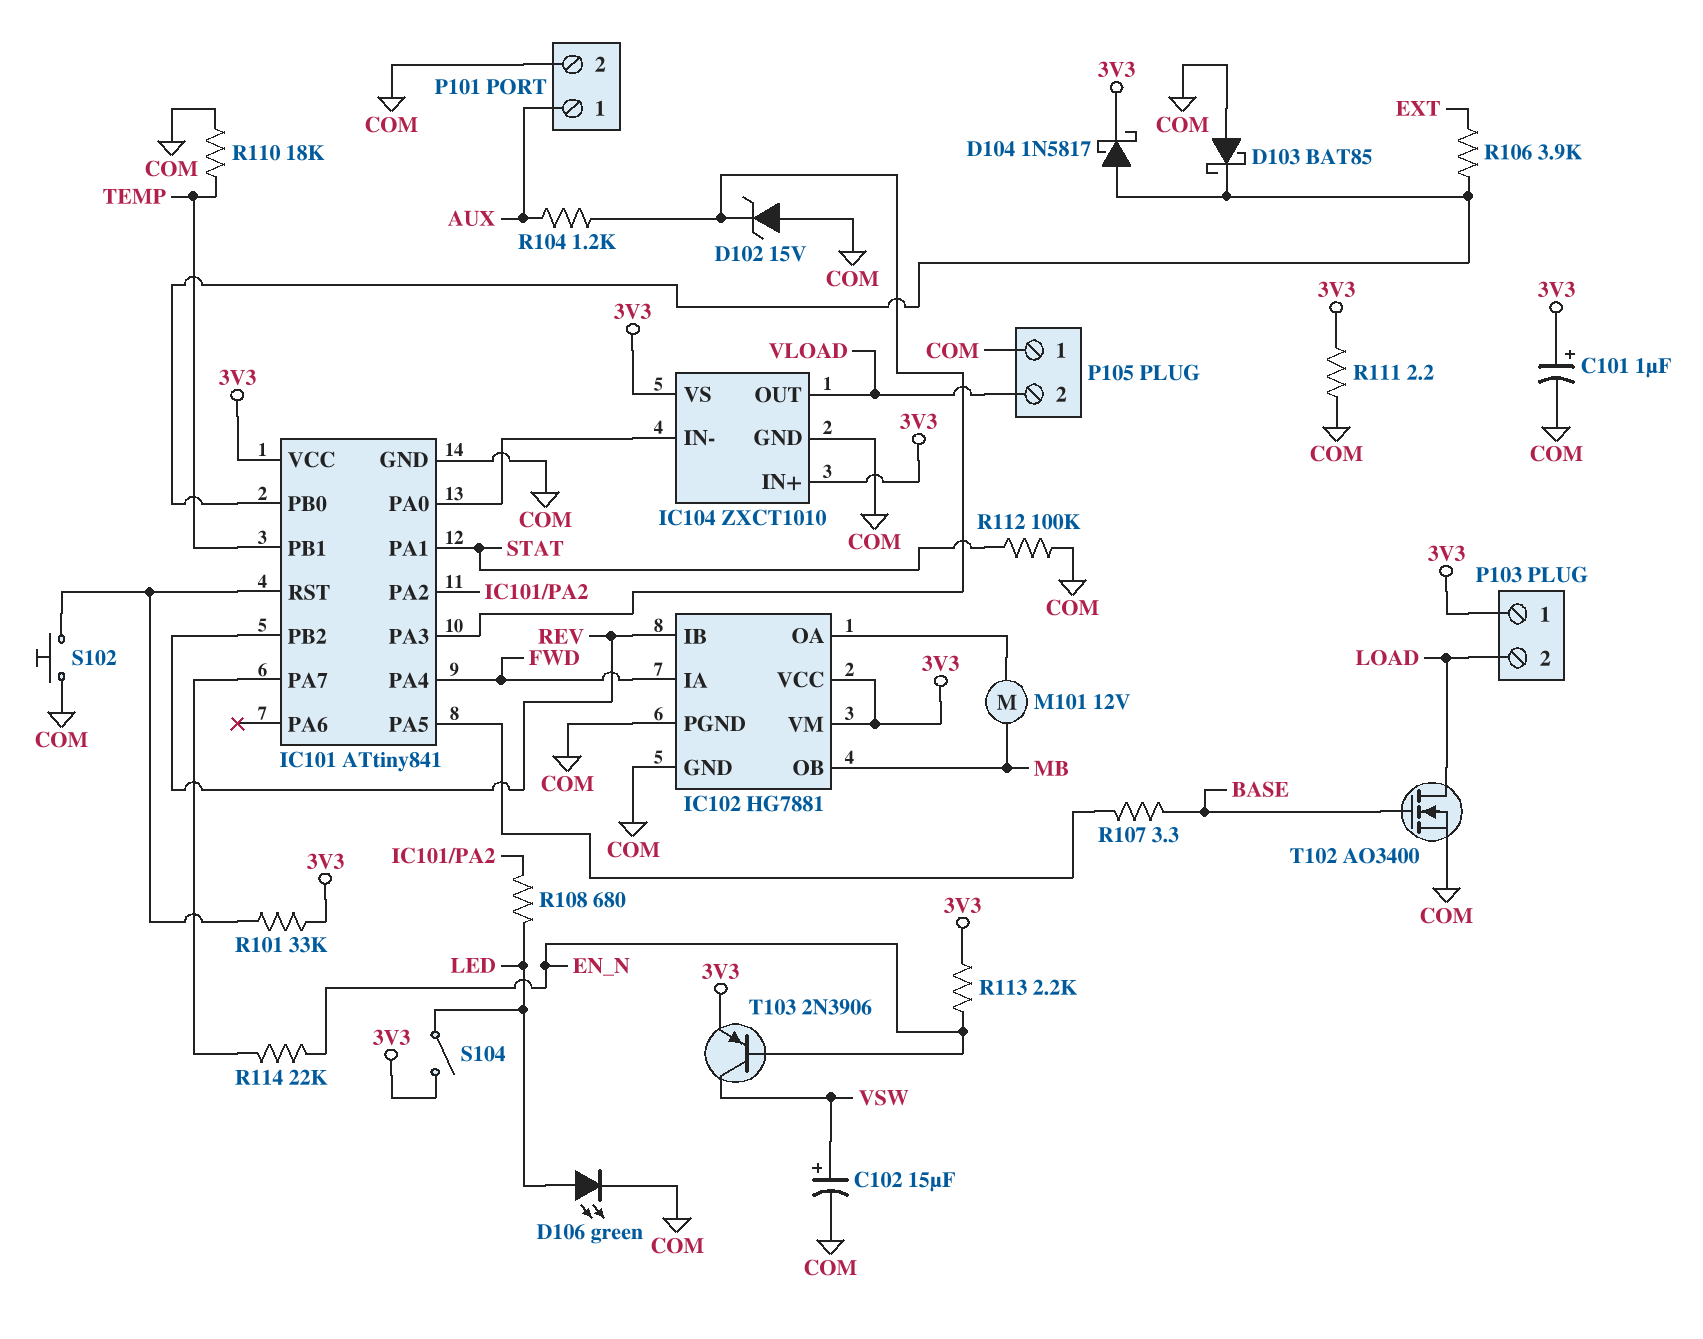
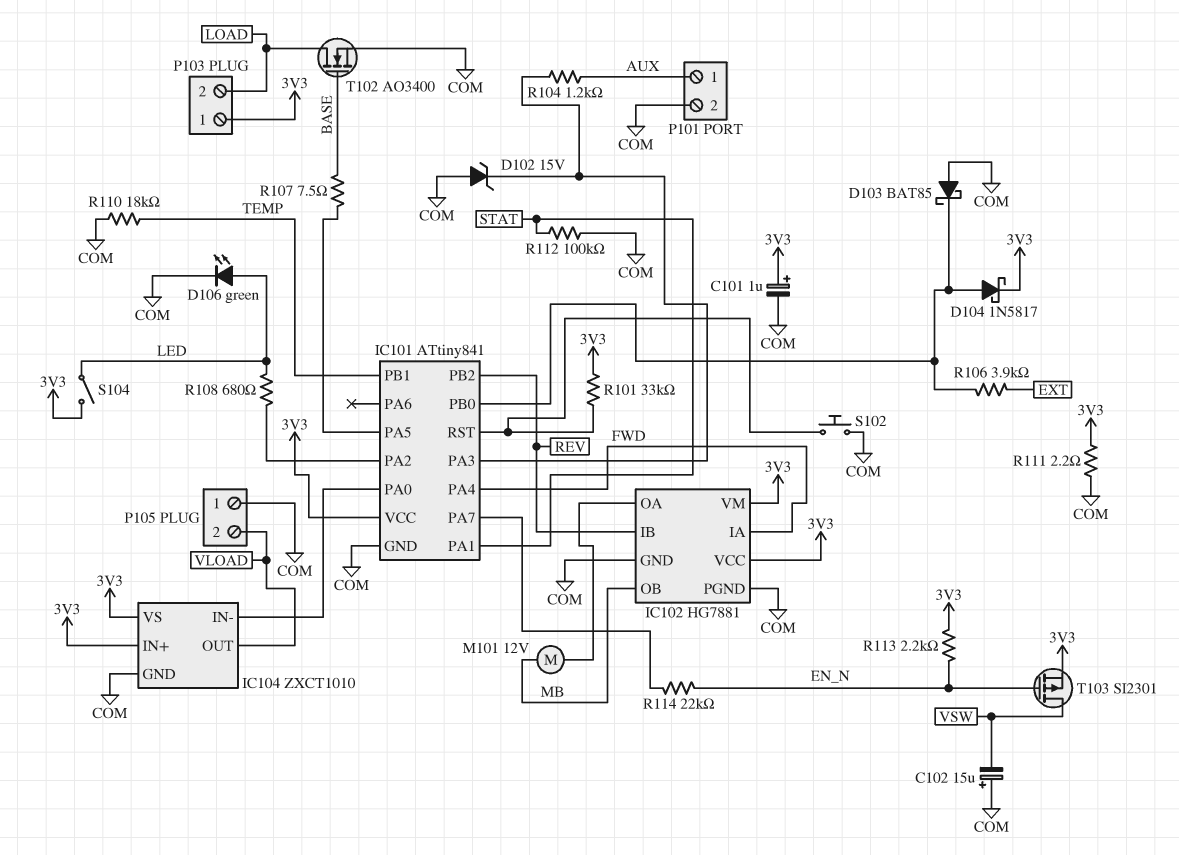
C102: 15uF (plus VSW, minus COM) -> 15uF (plus COM, minus VSW)
R107: 3.3 (BASE, IC101/PA5) -> 7.5 (BASE, IC101/PA5)
T103: PNP 2N3906 (B EN_N, C VSW, E 3V3) -> PMOS SI2301 (G EN_N, D VSW, S 3V3)

